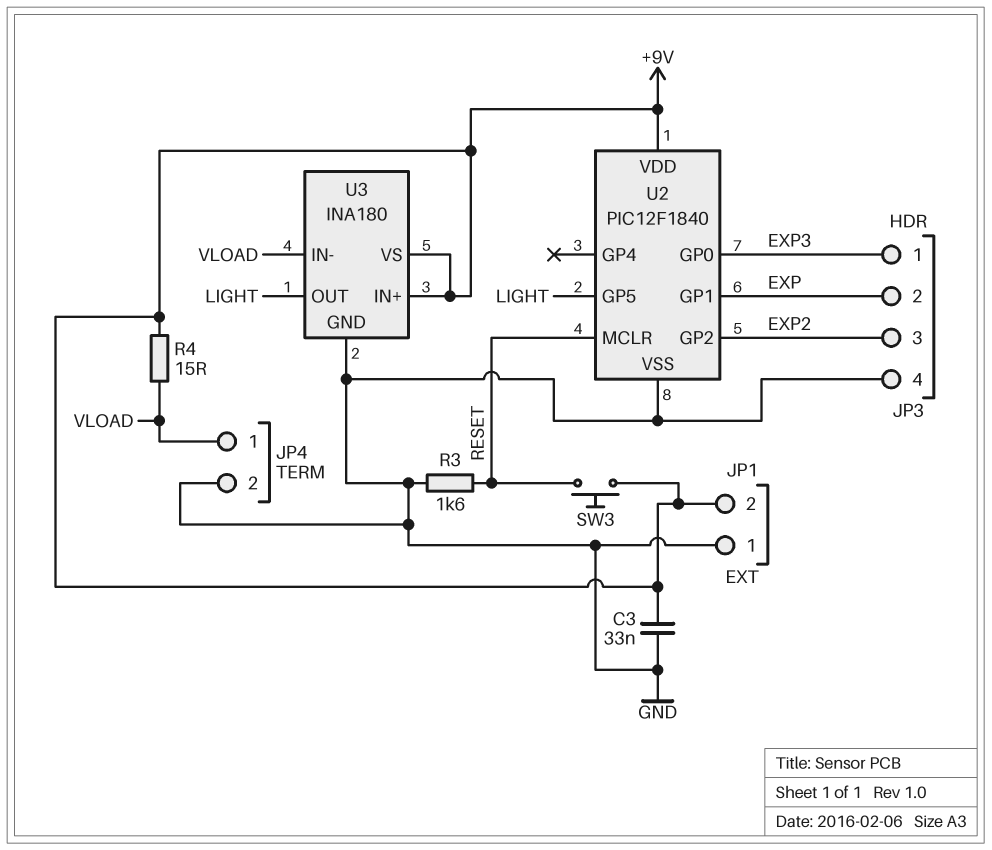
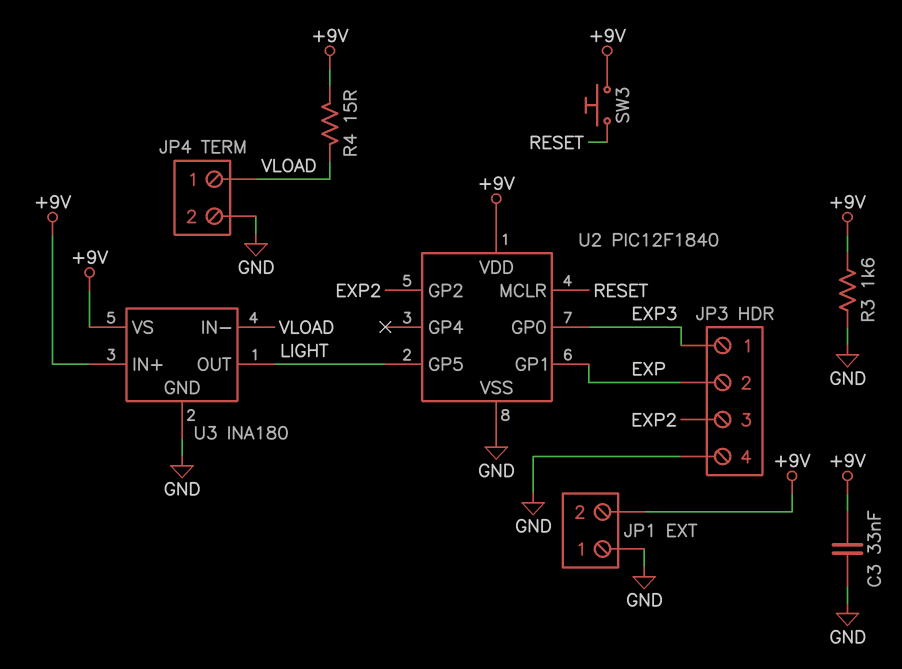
R3: 1.6k (GND, RESET) -> 1.6k (+9V, GND)

